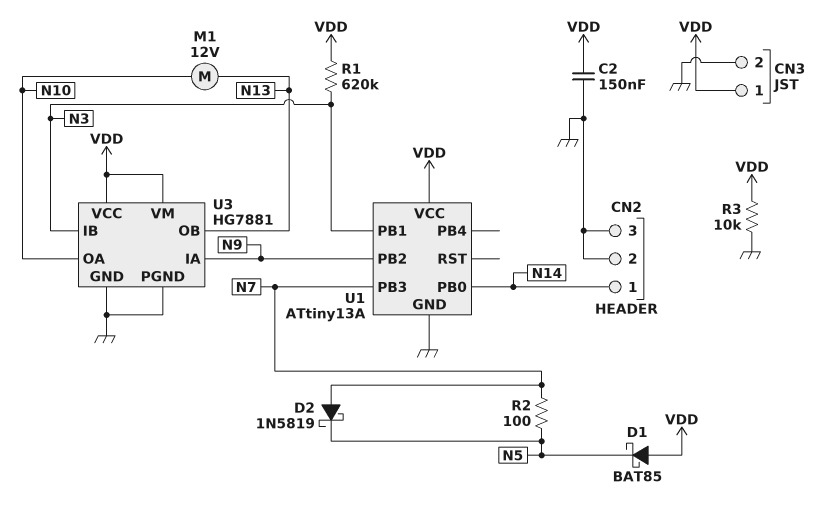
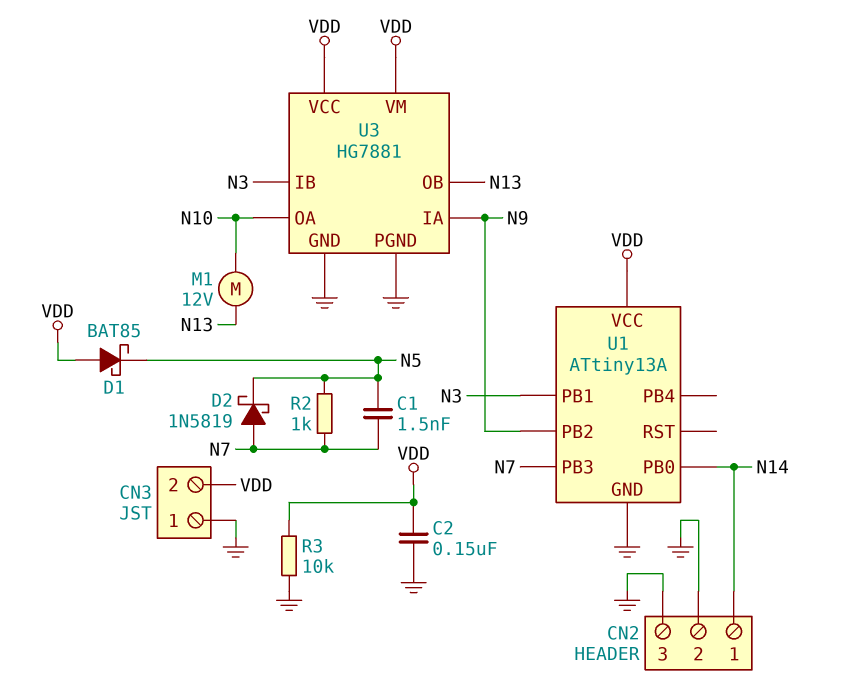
C1: none -> 1.5nF (N5, N7)
CN3 pin 1: VDD -> GND
CN3 pin 2: GND -> VDD
R1: 620k (N3, VDD) -> none
R2: 100 (N5, N7) -> 1k (N5, N7)

